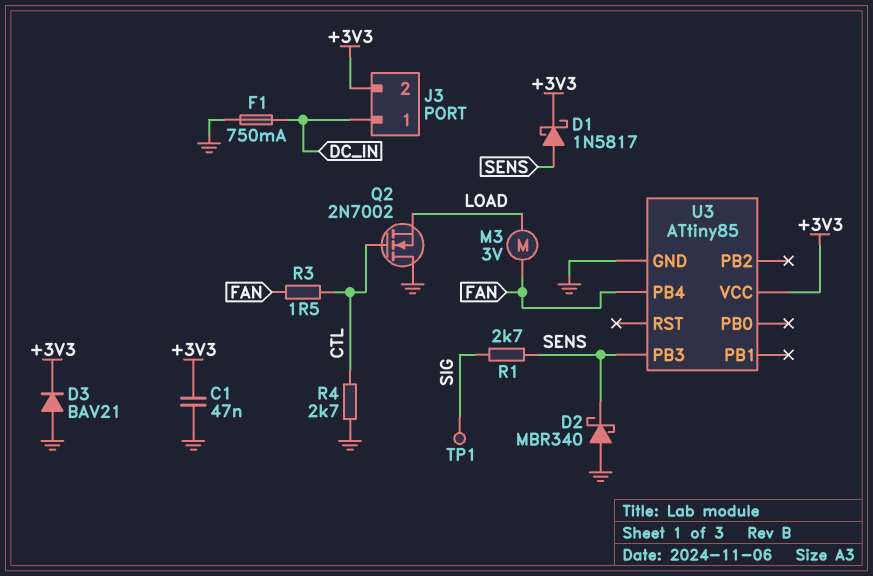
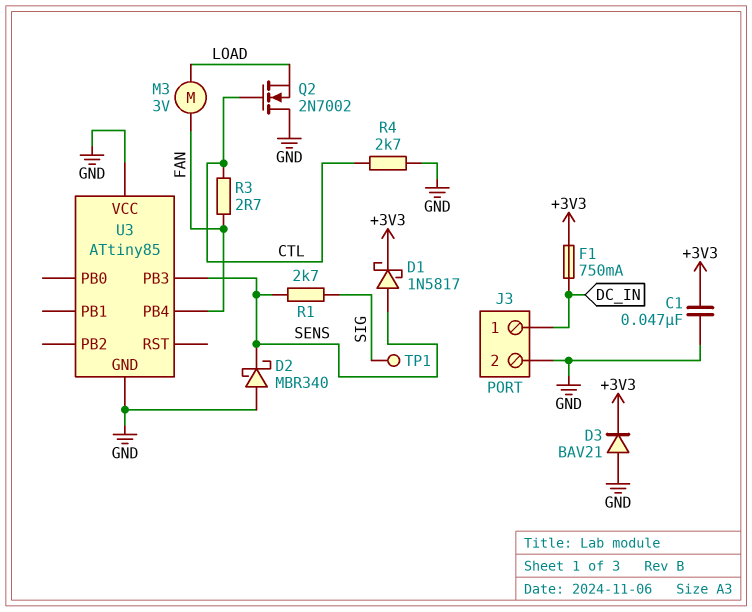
F1: 750mA (DC_IN, GND) -> 750mA (+3V3, DC_IN)
J3 pin 2: +3V3 -> GND
R3: 1.5 (CTL, FAN) -> 2.7 (CTL, FAN)
U3 pin VCC: +3V3 -> GND

